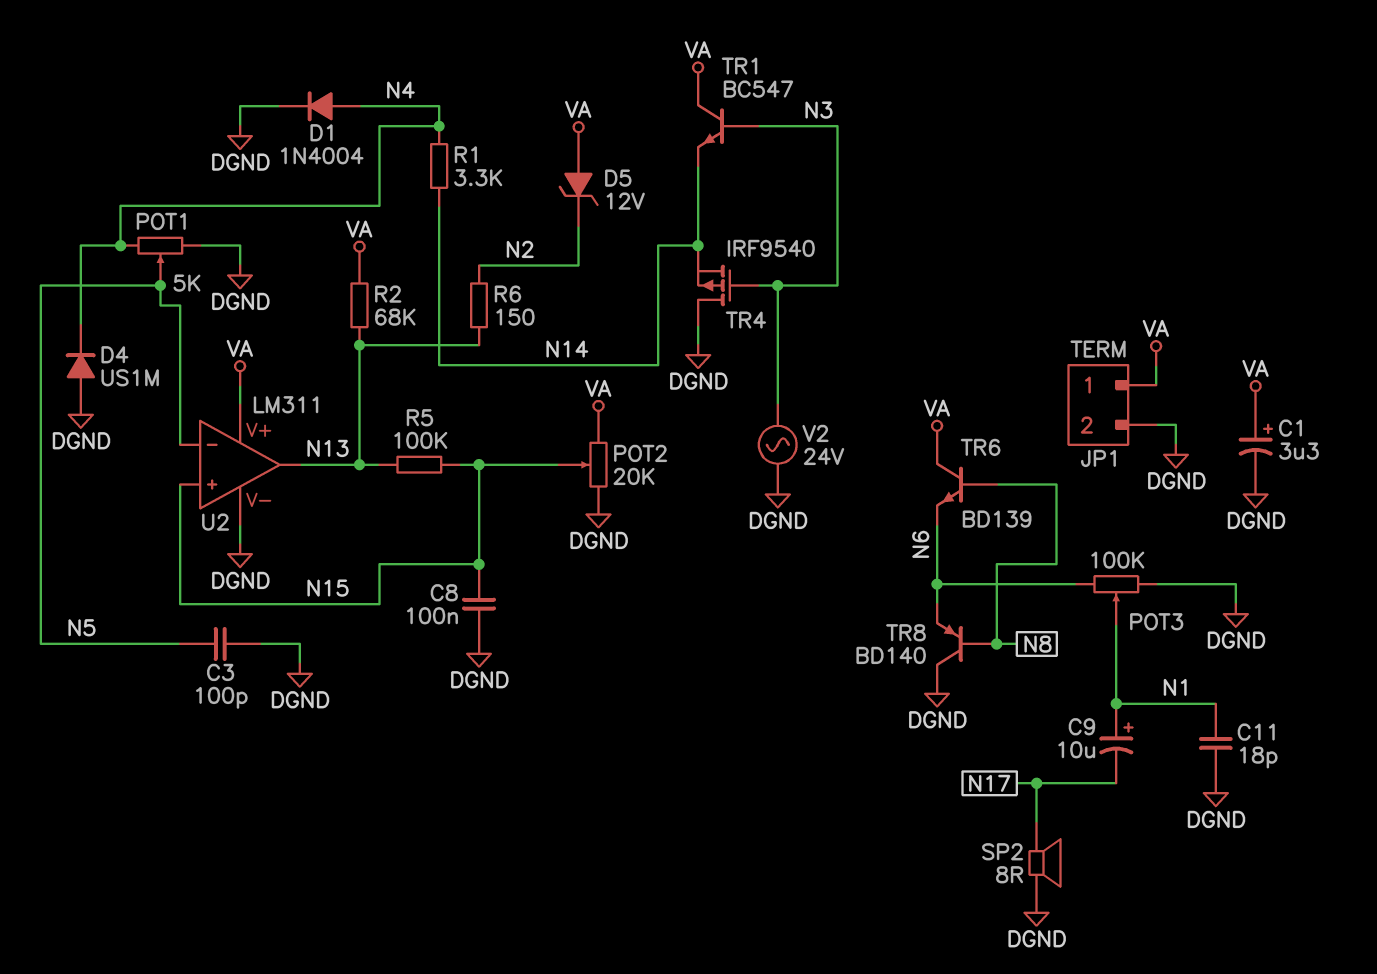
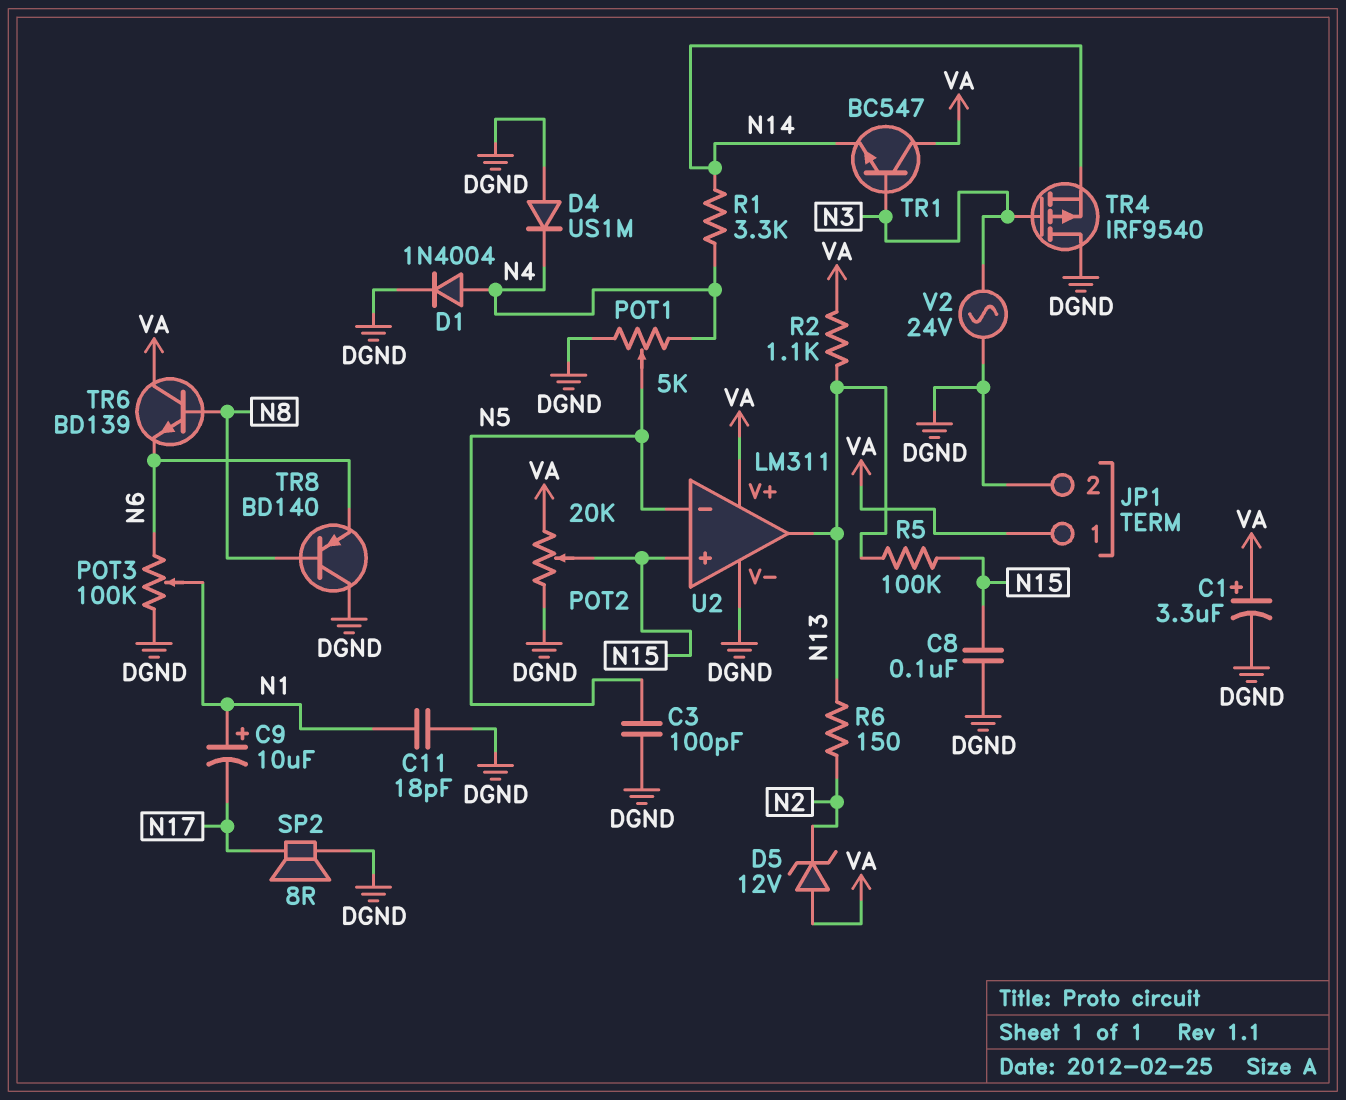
R2: 68k (N13, VA) -> 1.1k (N13, VA)

